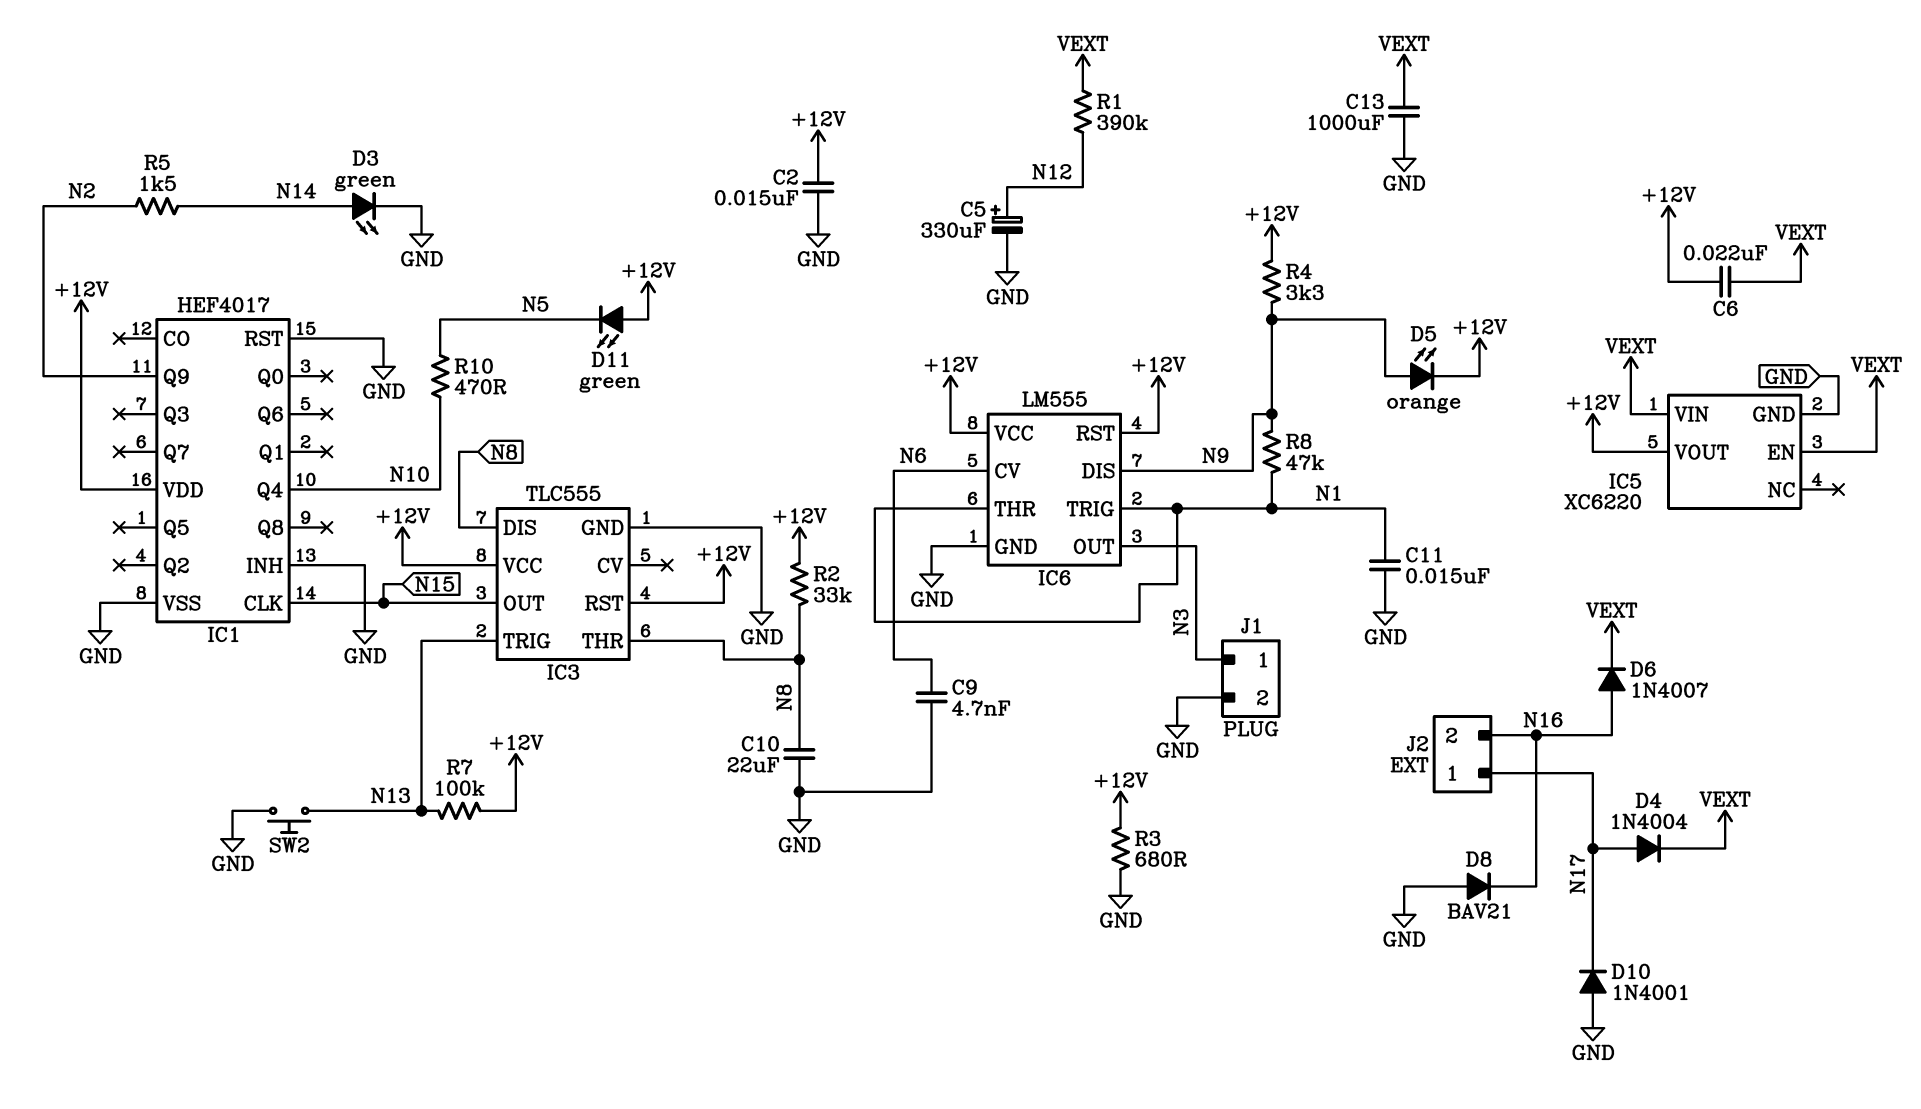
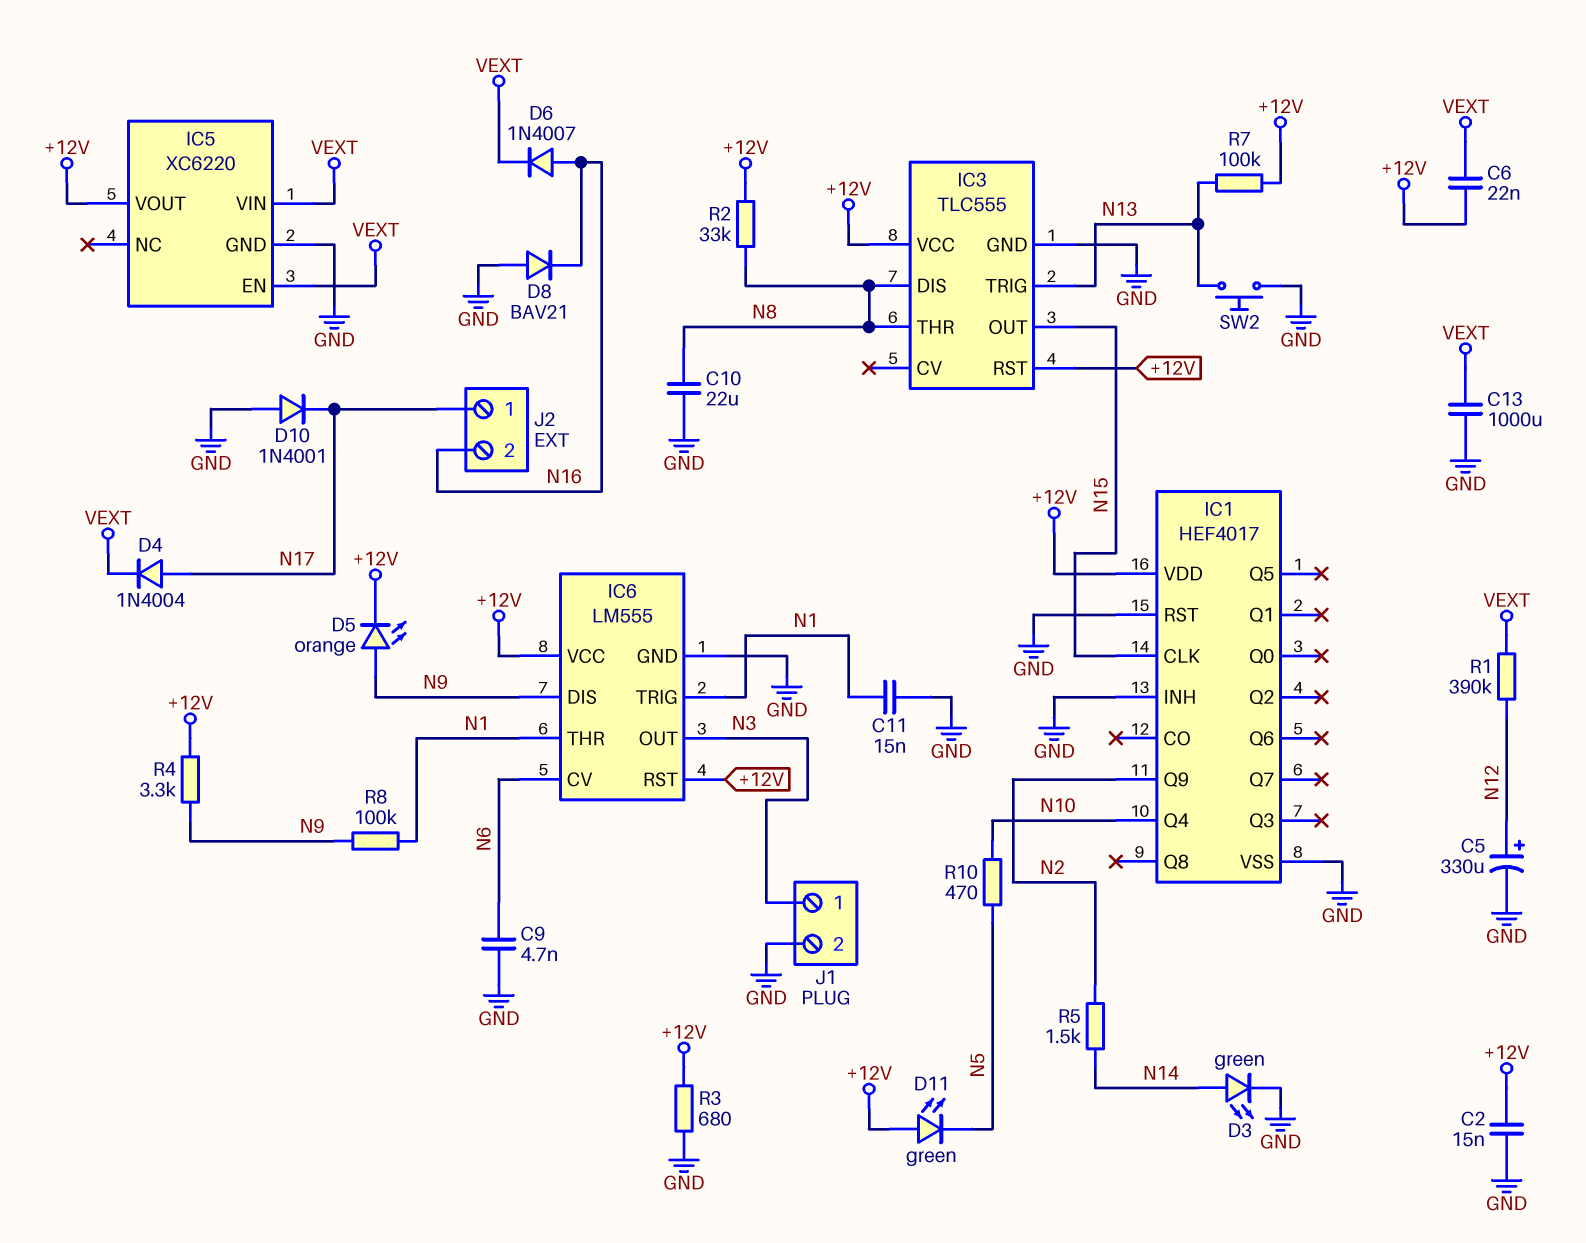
R8: 47k (N1, N9) -> 100k (N1, N9)

